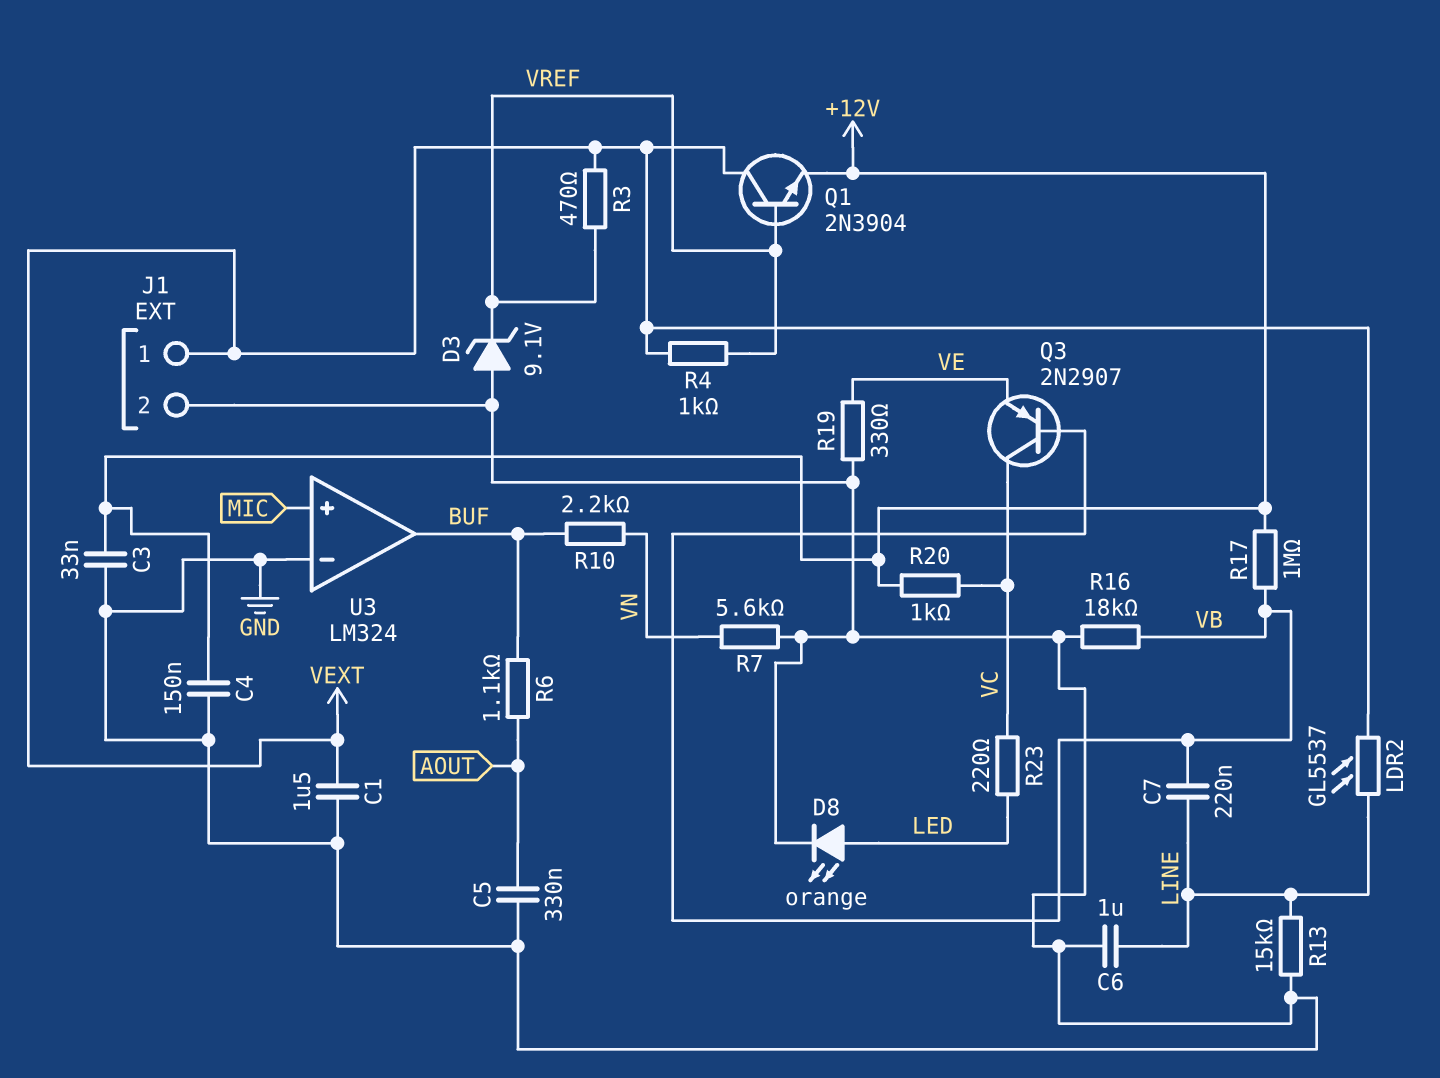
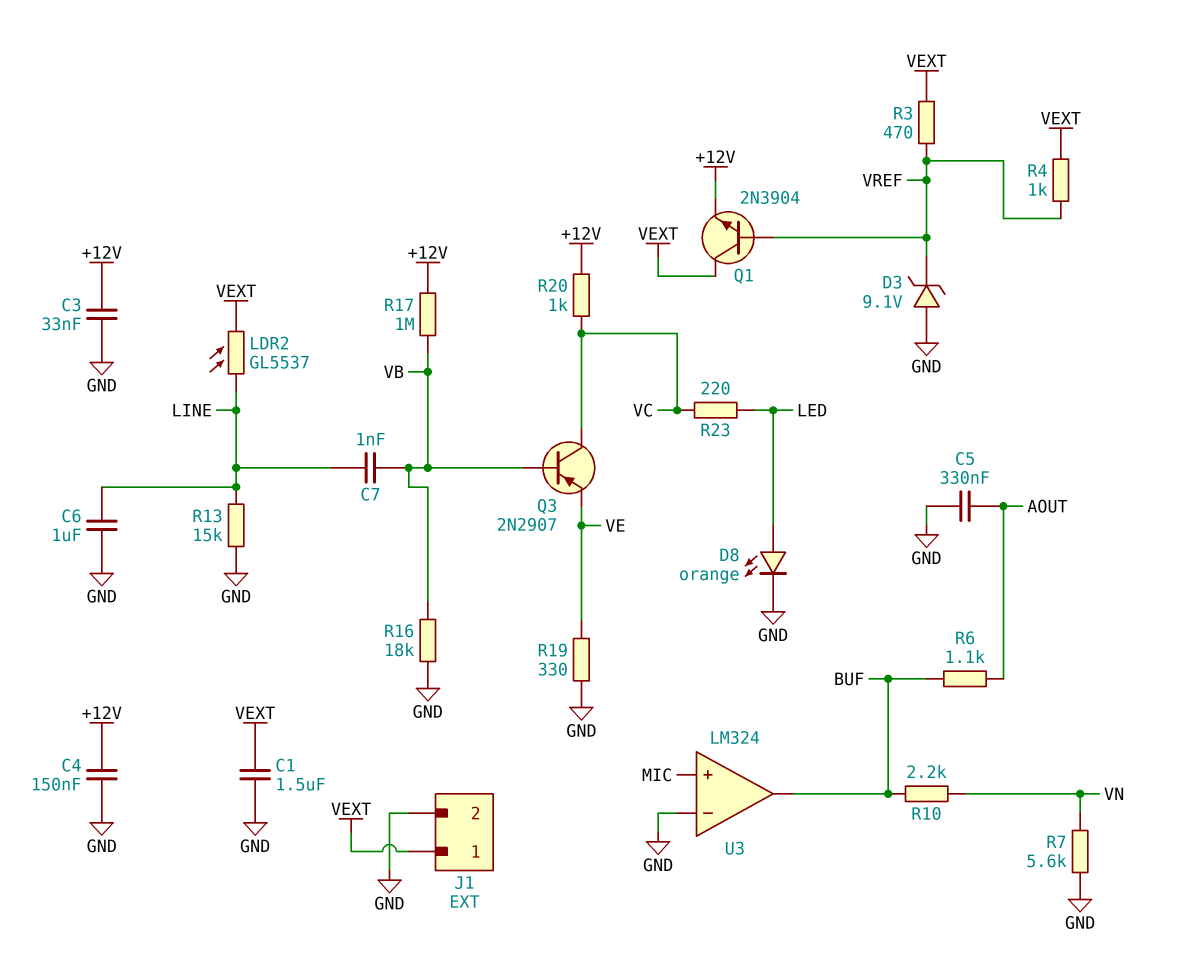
C7: 220nF (LINE, VB) -> 1nF (LINE, VB)

